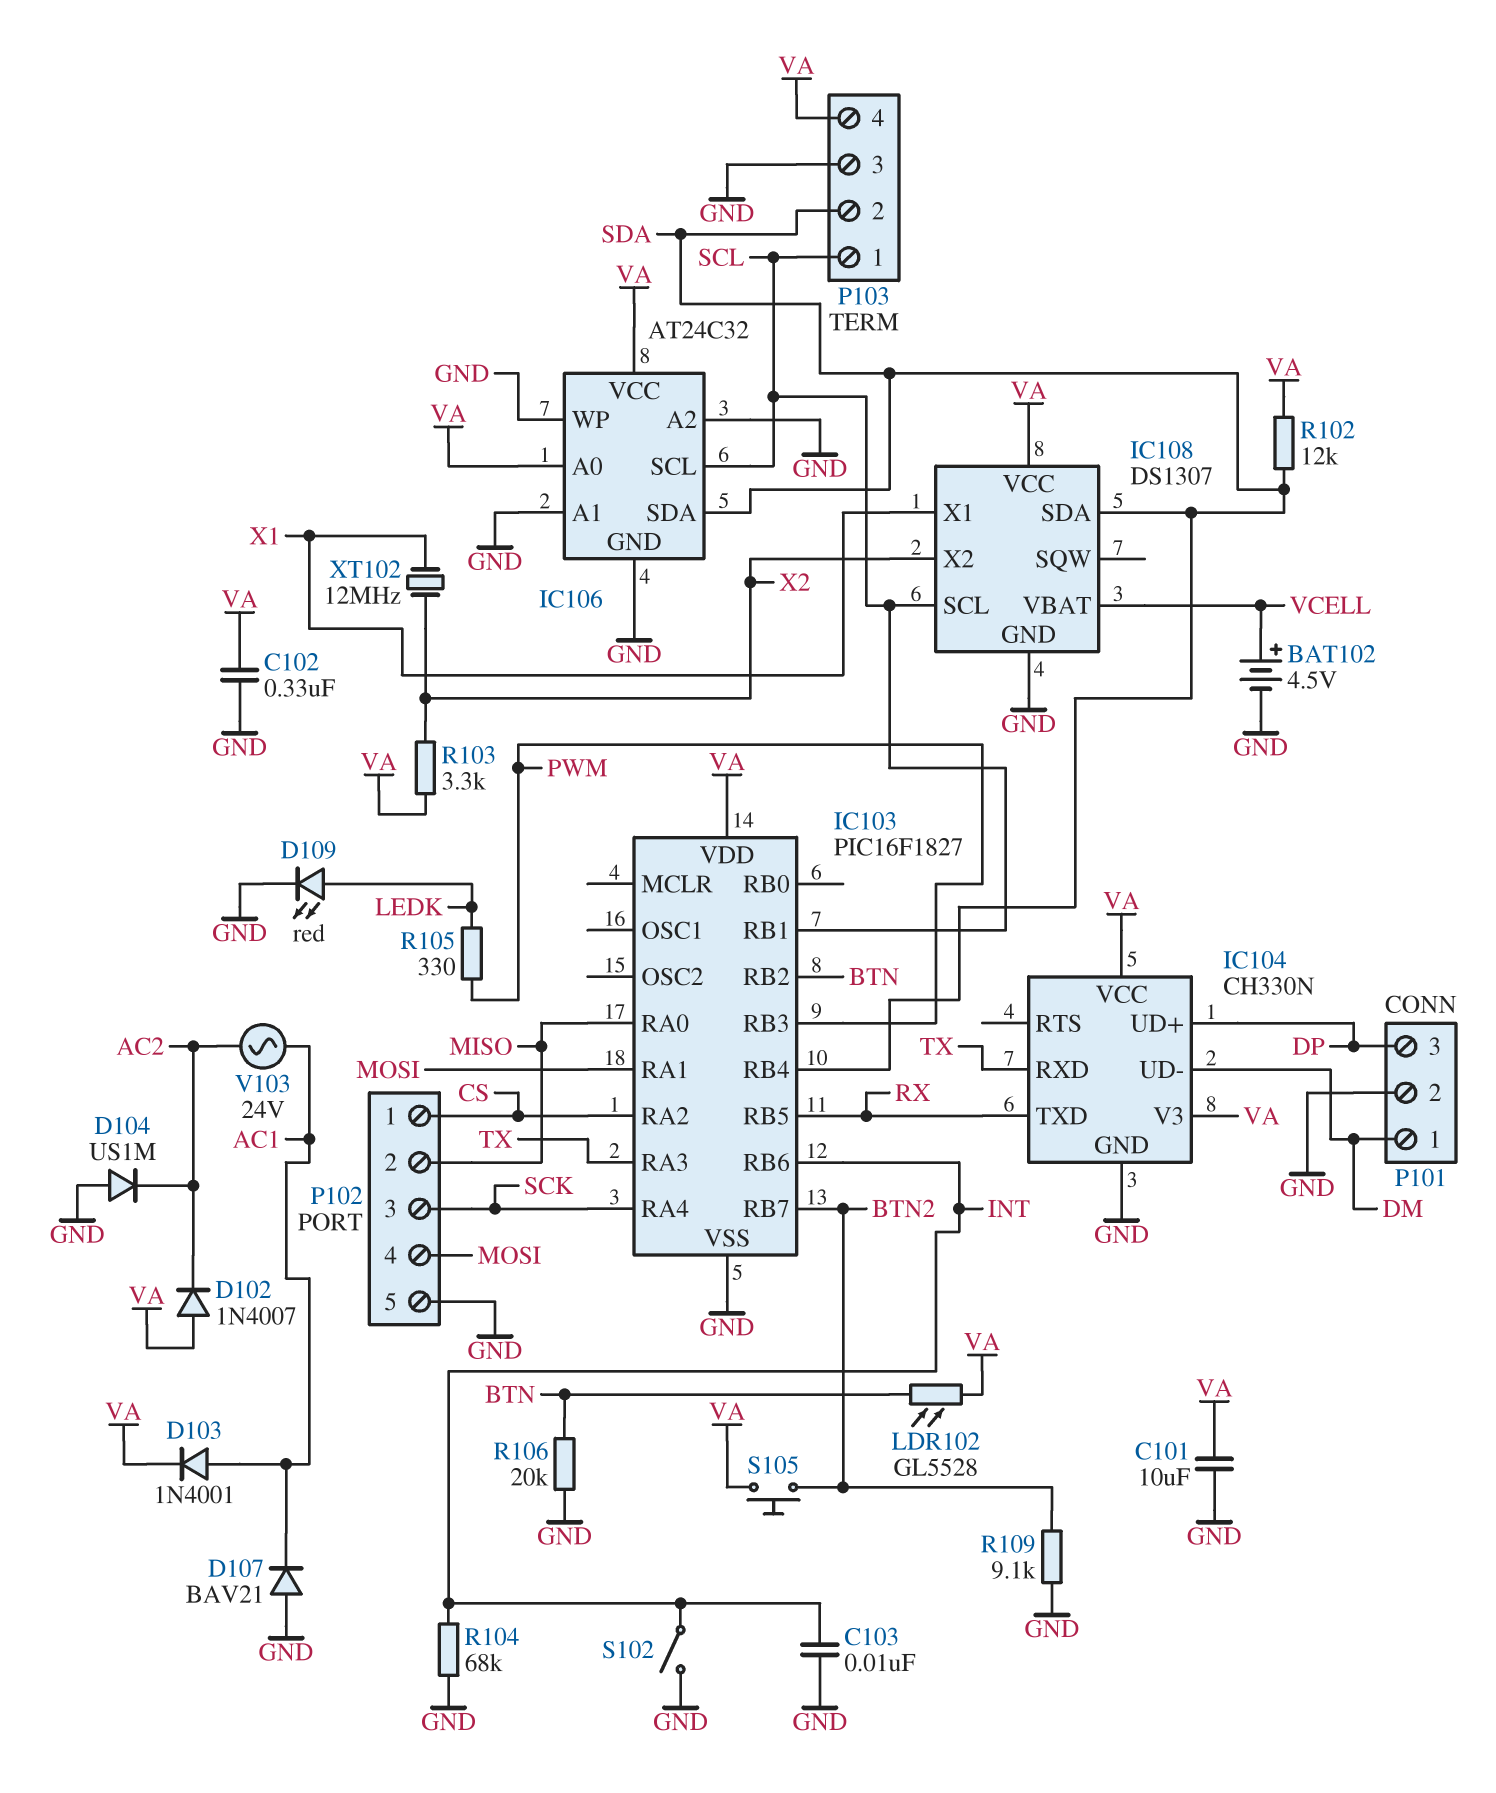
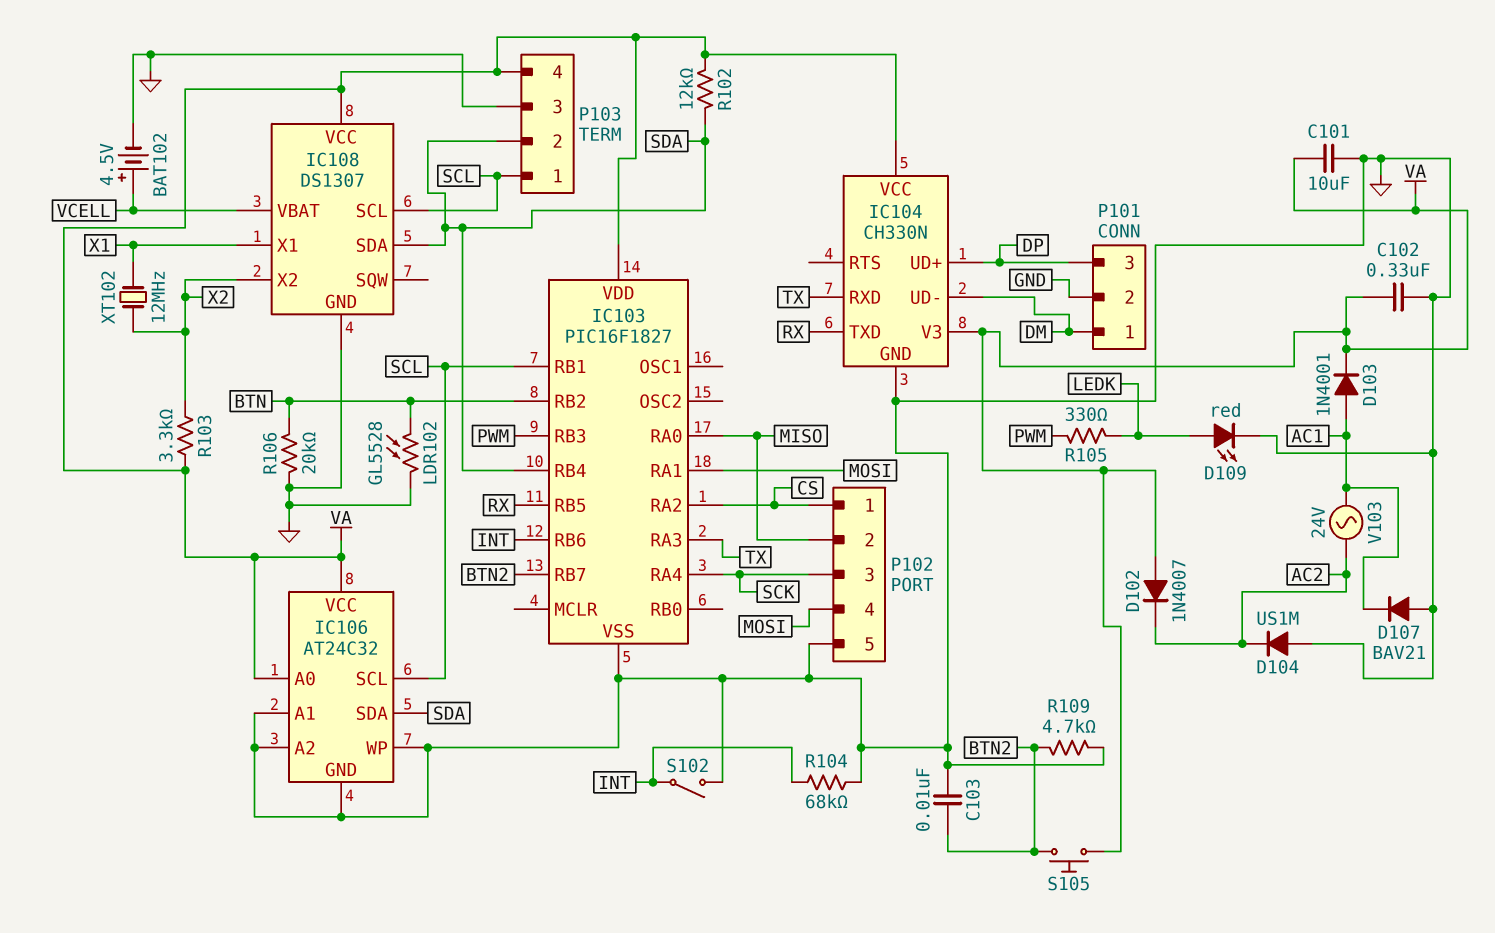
C103: 10nF (GND, INT) -> 10nF (BTN2, GND)
LDR102: GL5528 (BTN, VA) -> GL5528 (BTN, GND)
R109: 9.1k (BTN2, GND) -> 4.7k (BTN2, GND)

